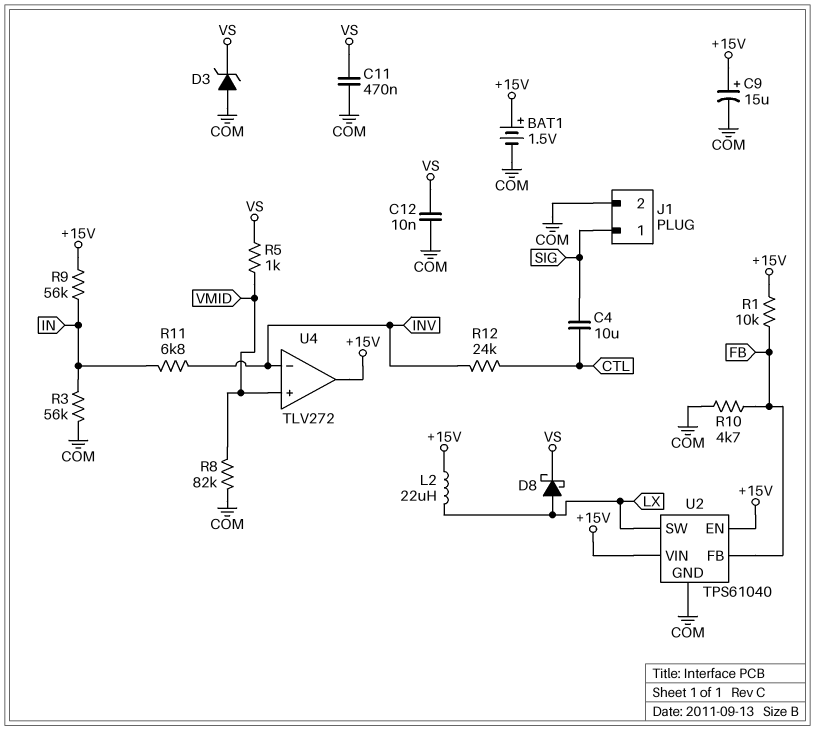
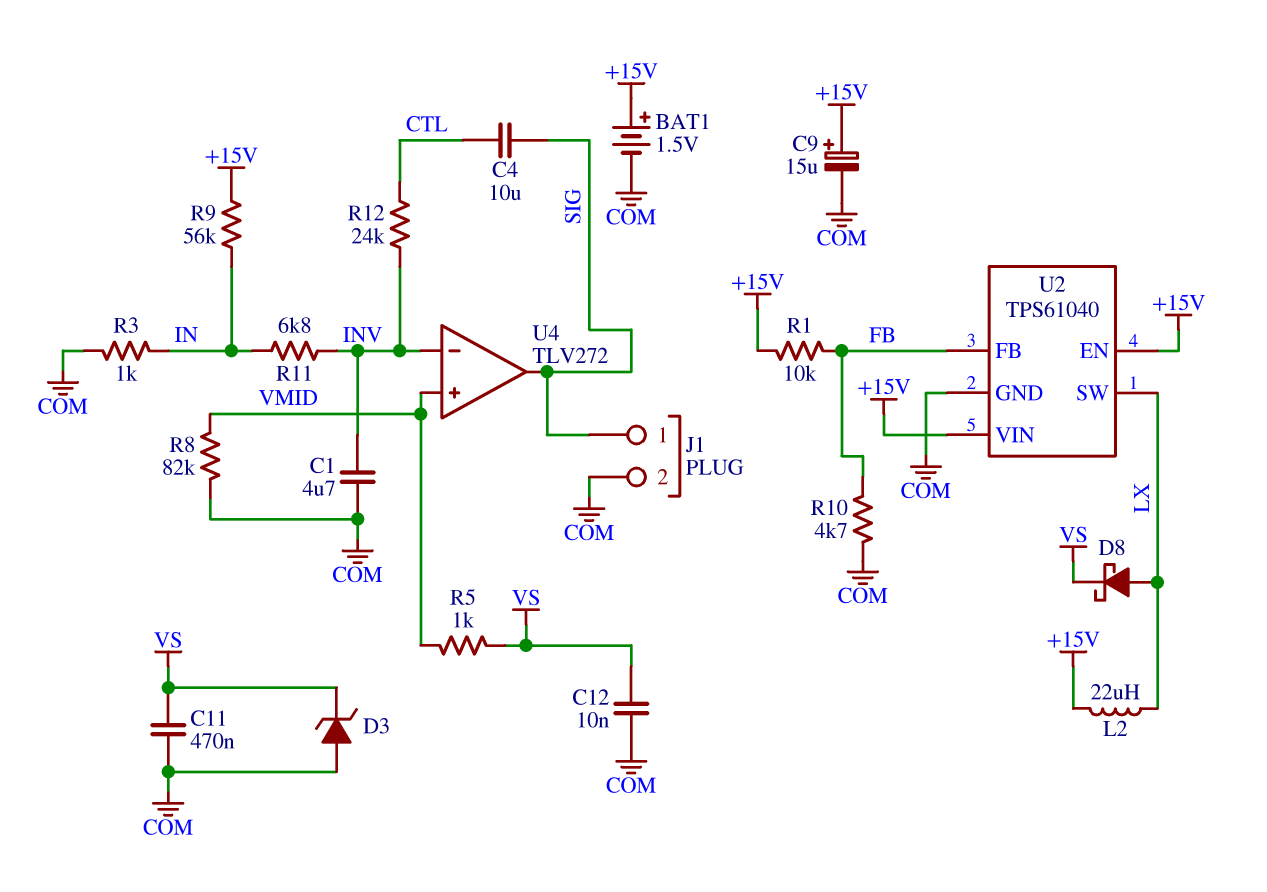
C1: none -> 4.7uF (COM, INV)
R3: 56k (COM, IN) -> 1k (COM, IN)
U4 pin out: +15V -> SIG

